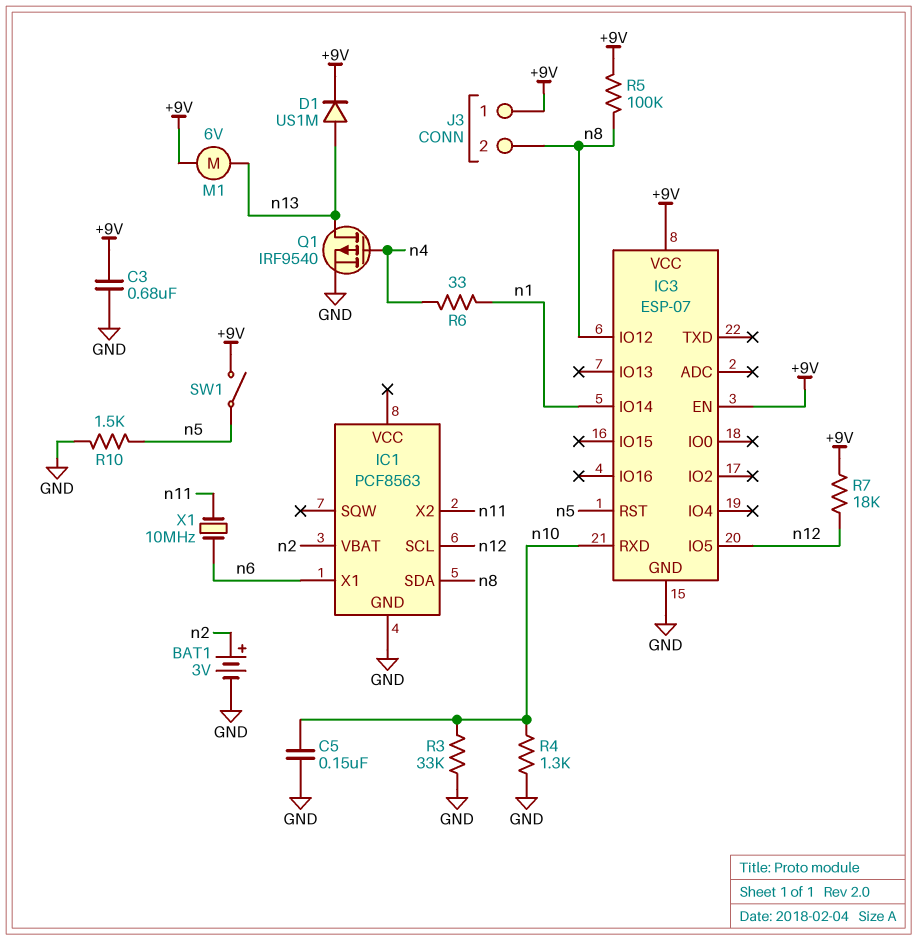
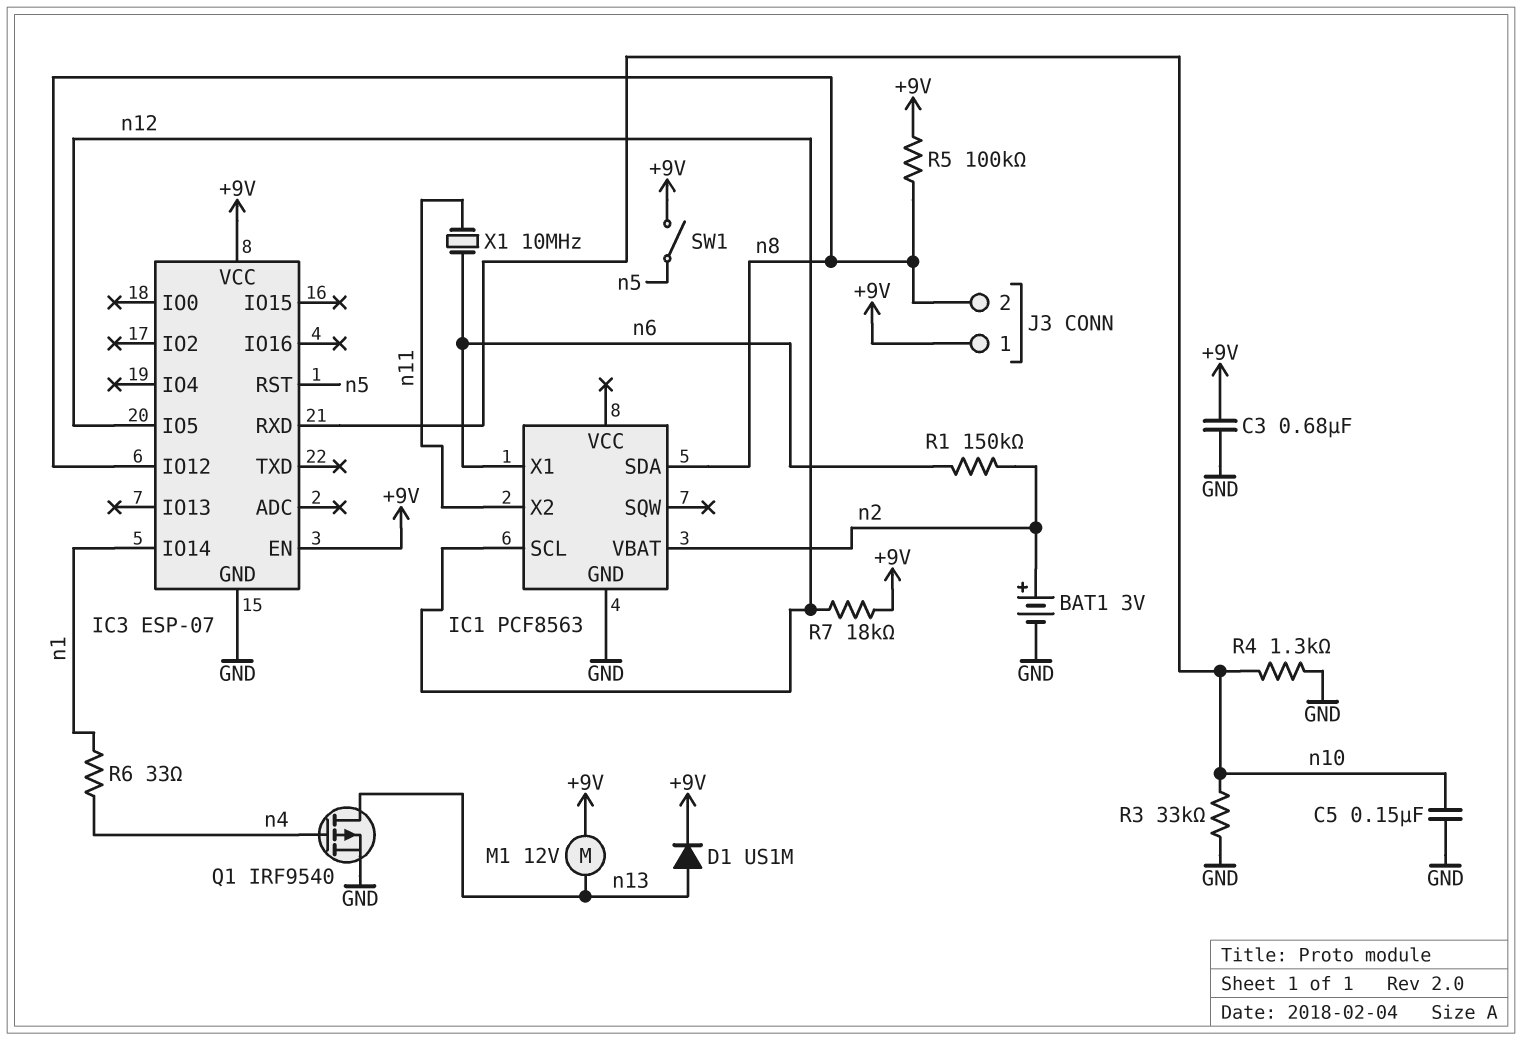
M1: motor 6V (+9V, n13) -> motor 12V (+9V, n13)
R1: none -> 150k (n2, n6)
R10: 1.5k (GND, n5) -> none

